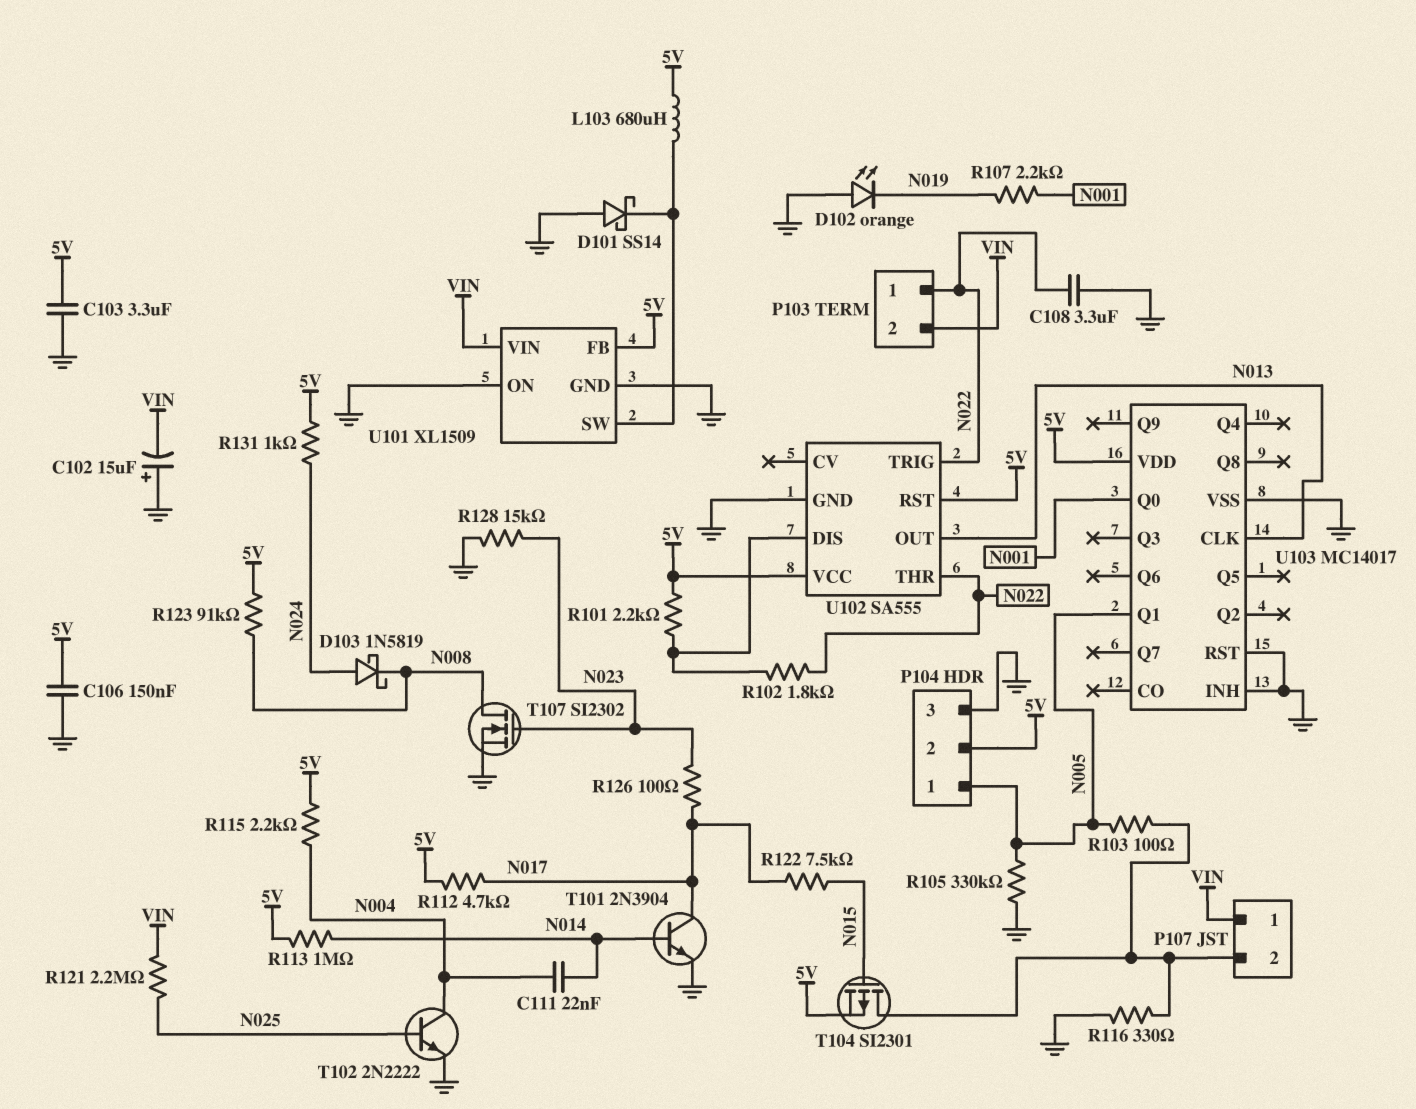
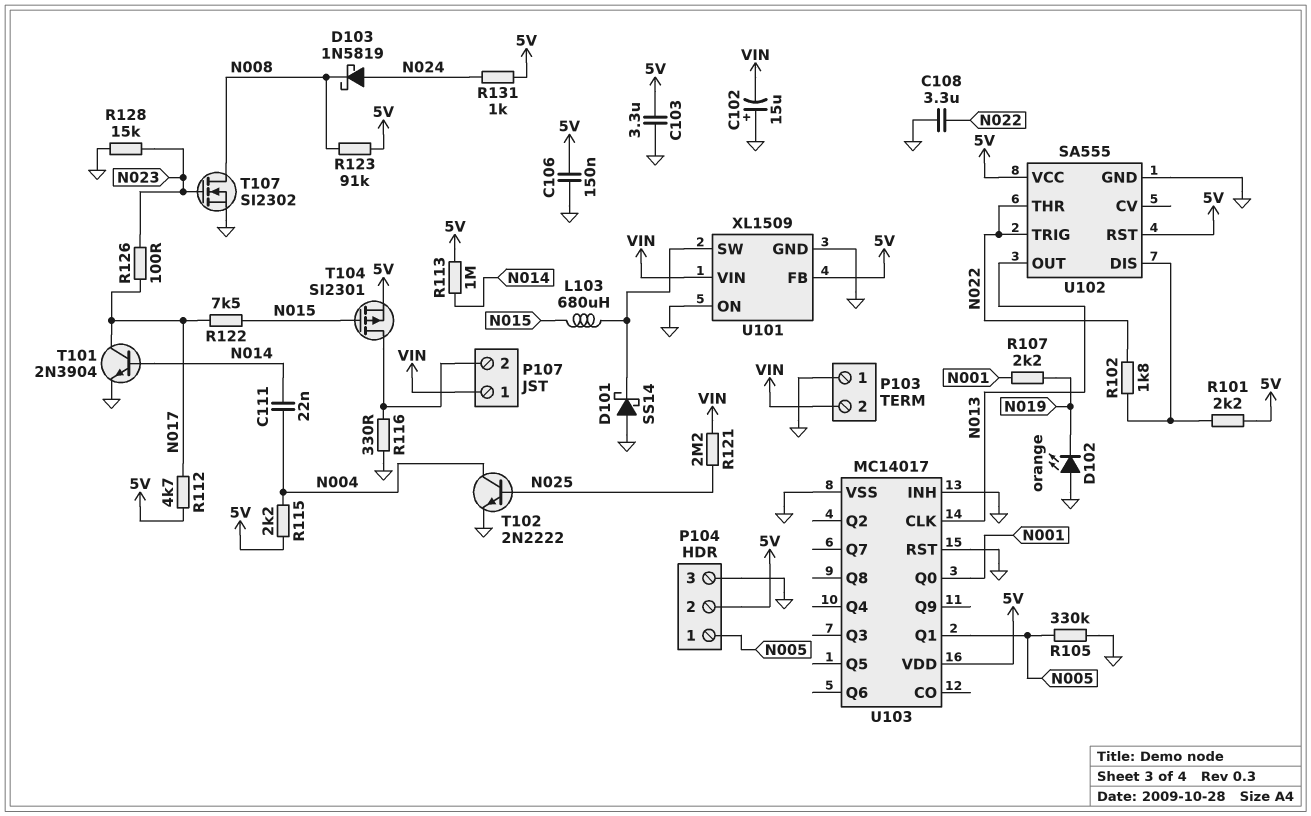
L103: 680uH (5V, U101/SW) -> 680uH (N015, U101/SW)
P103 pin 1: N022 -> GND
R103: 100 (N005, P107/2) -> none

